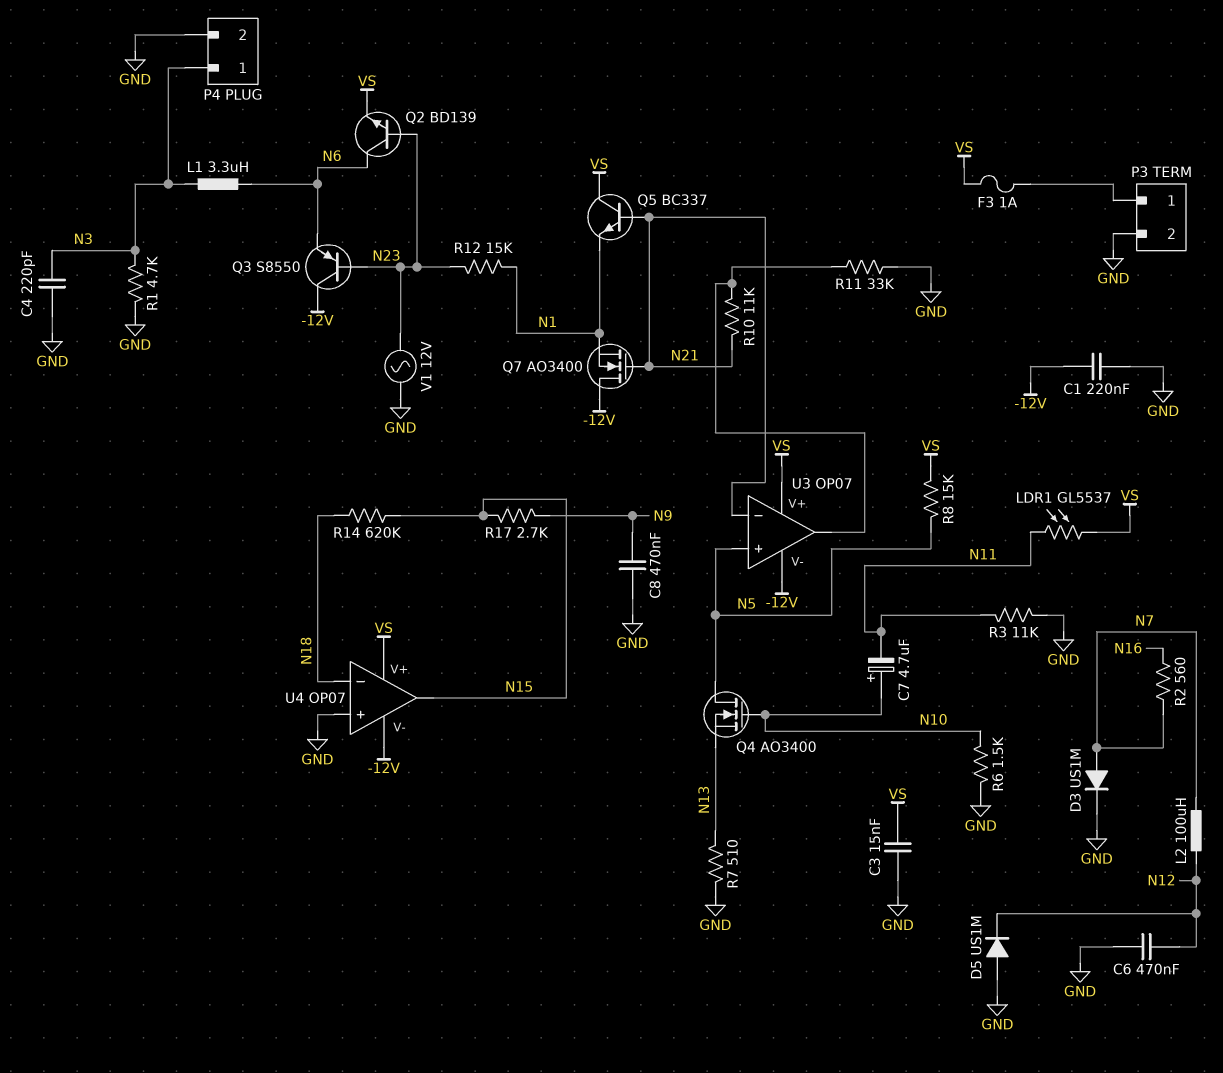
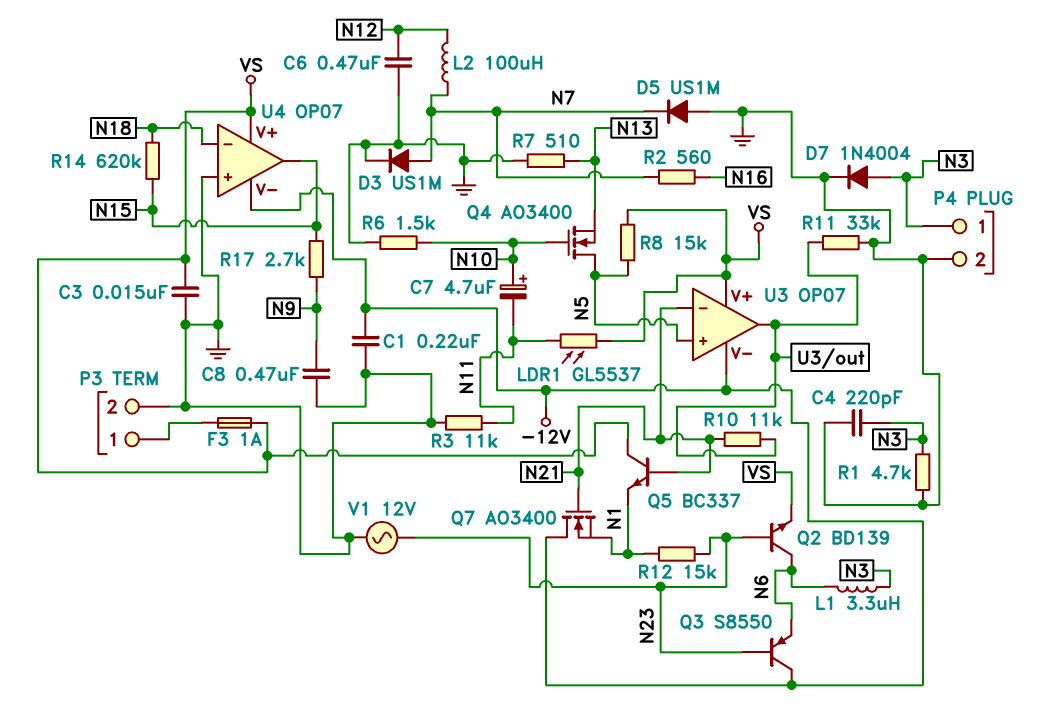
D5: diode US1M (A GND, K N12) -> diode US1M (A GND, K N7)
D7: none -> diode 1N4004 (A N3, K GND)

